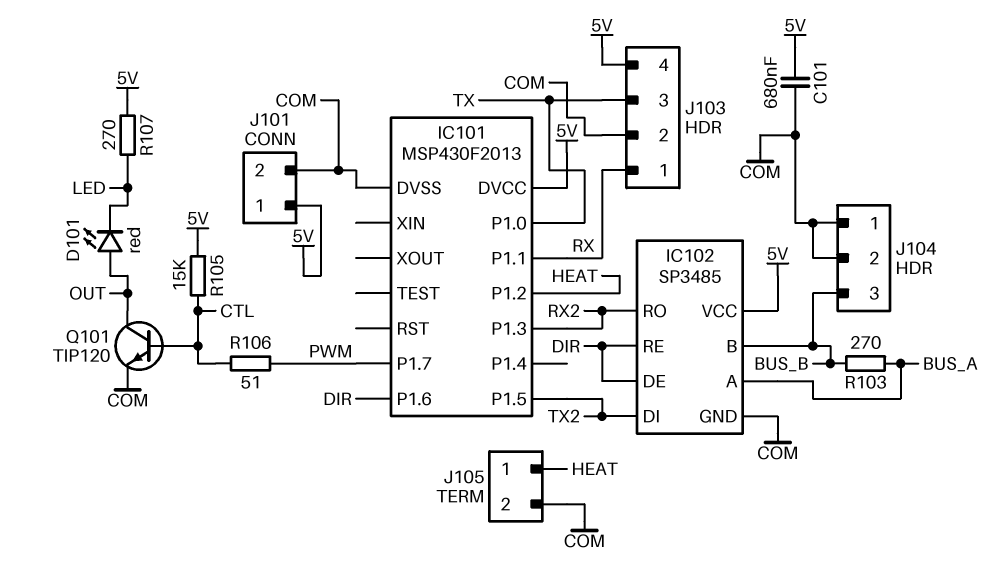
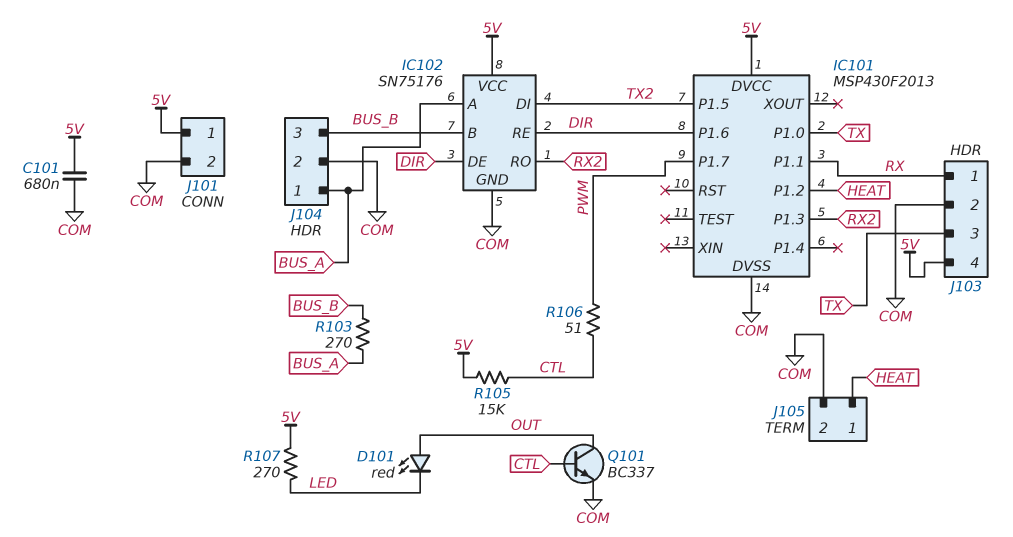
IC102: SP3485 -> SN75176
J104 pin 1: COM -> BUS_A
Q101: NPN TIP120 (B CTL, C OUT, E COM) -> NPN BC337 (B CTL, C OUT, E COM)

